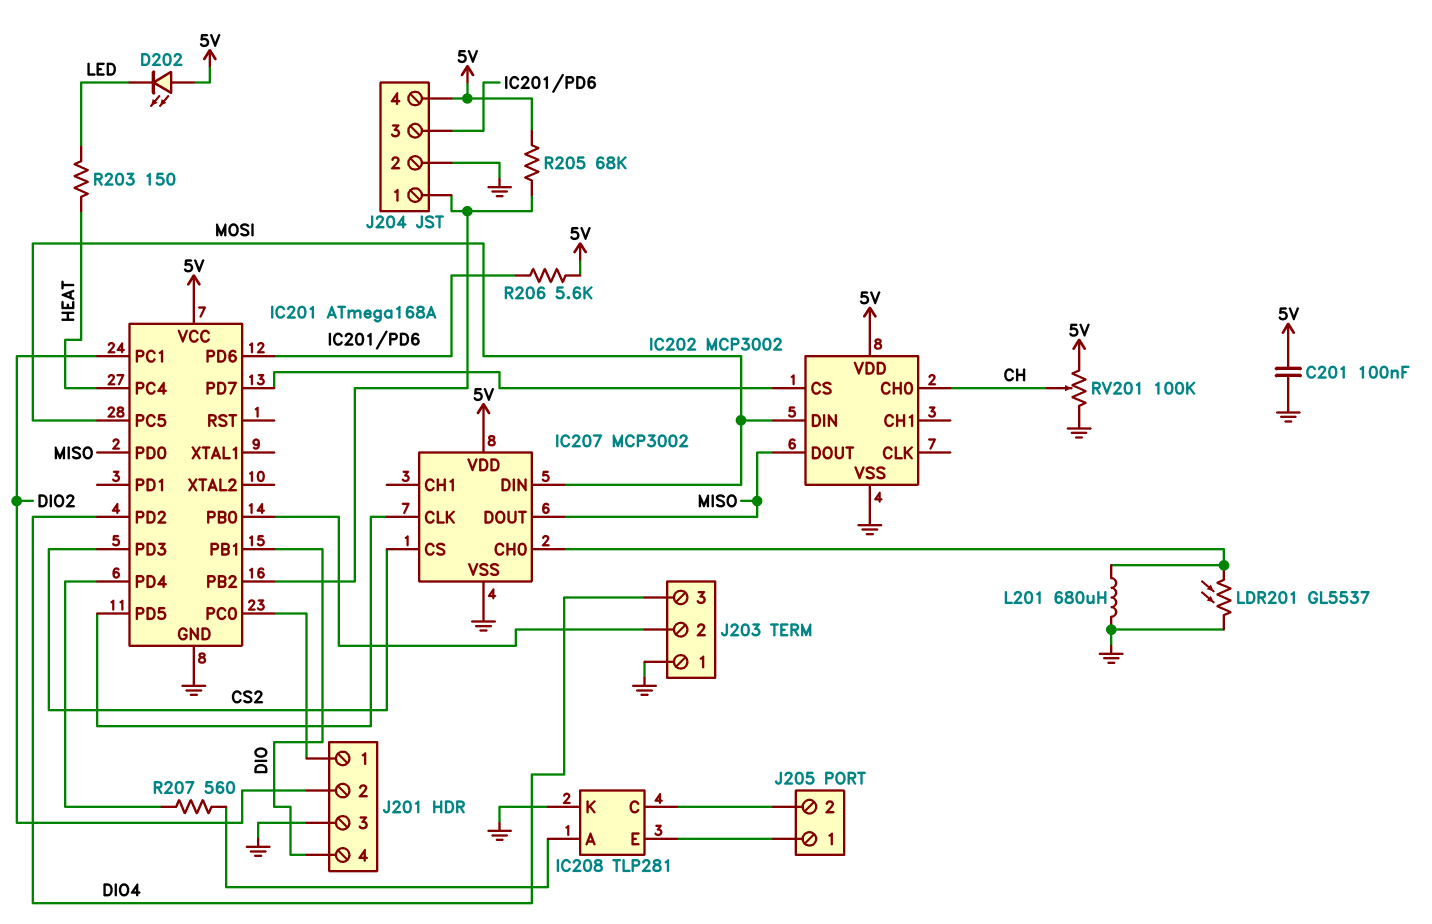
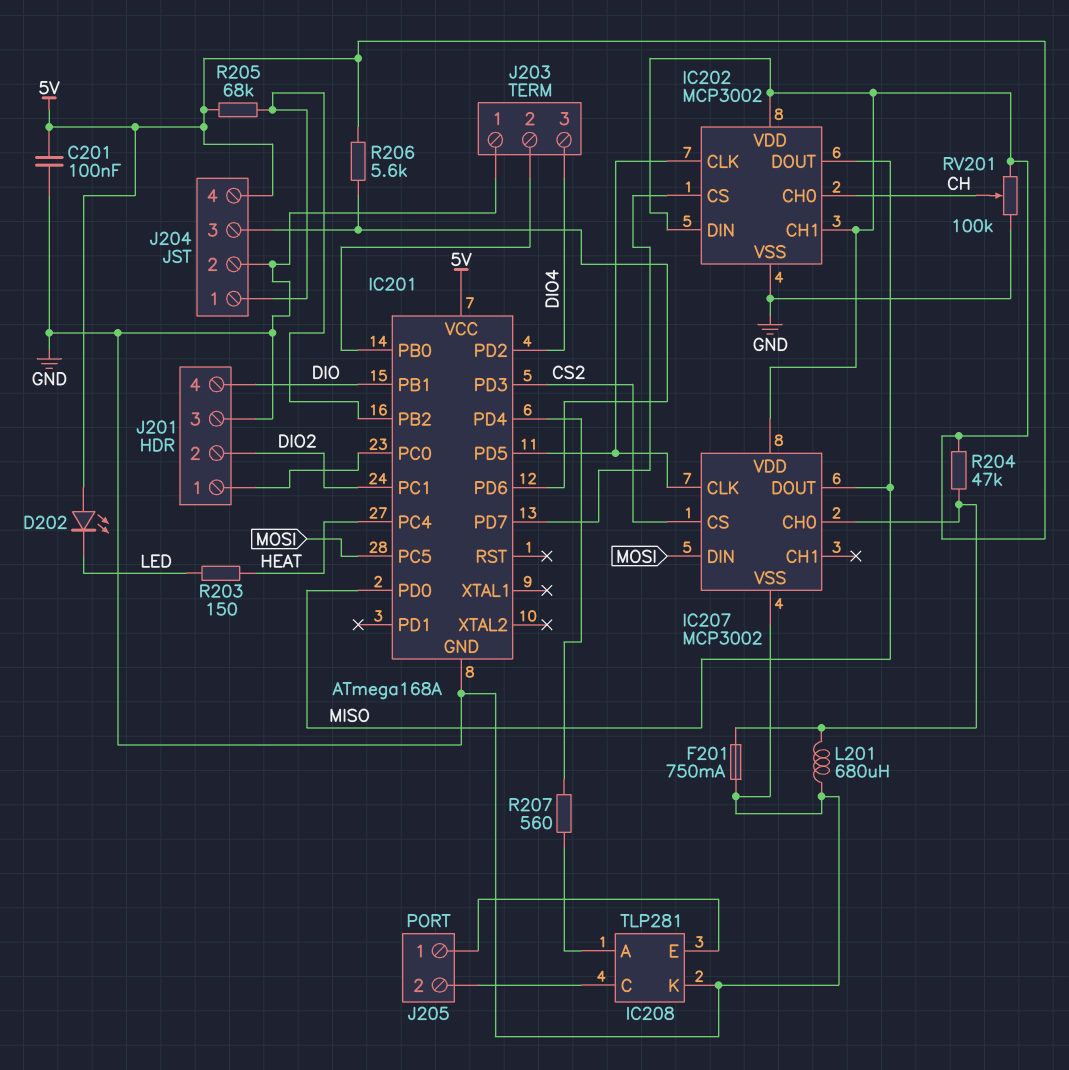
F201: none -> 750mA (GND, IC207/CH0)
IC202 pin CH1: none -> 5V
IC202 pin CLK: none -> IC201/PD5
IC202 pin DIN: MOSI -> 5V
LDR201: GL5537 (GND, IC207/CH0) -> none
R204: none -> 47k (5V, IC207/CH0)

